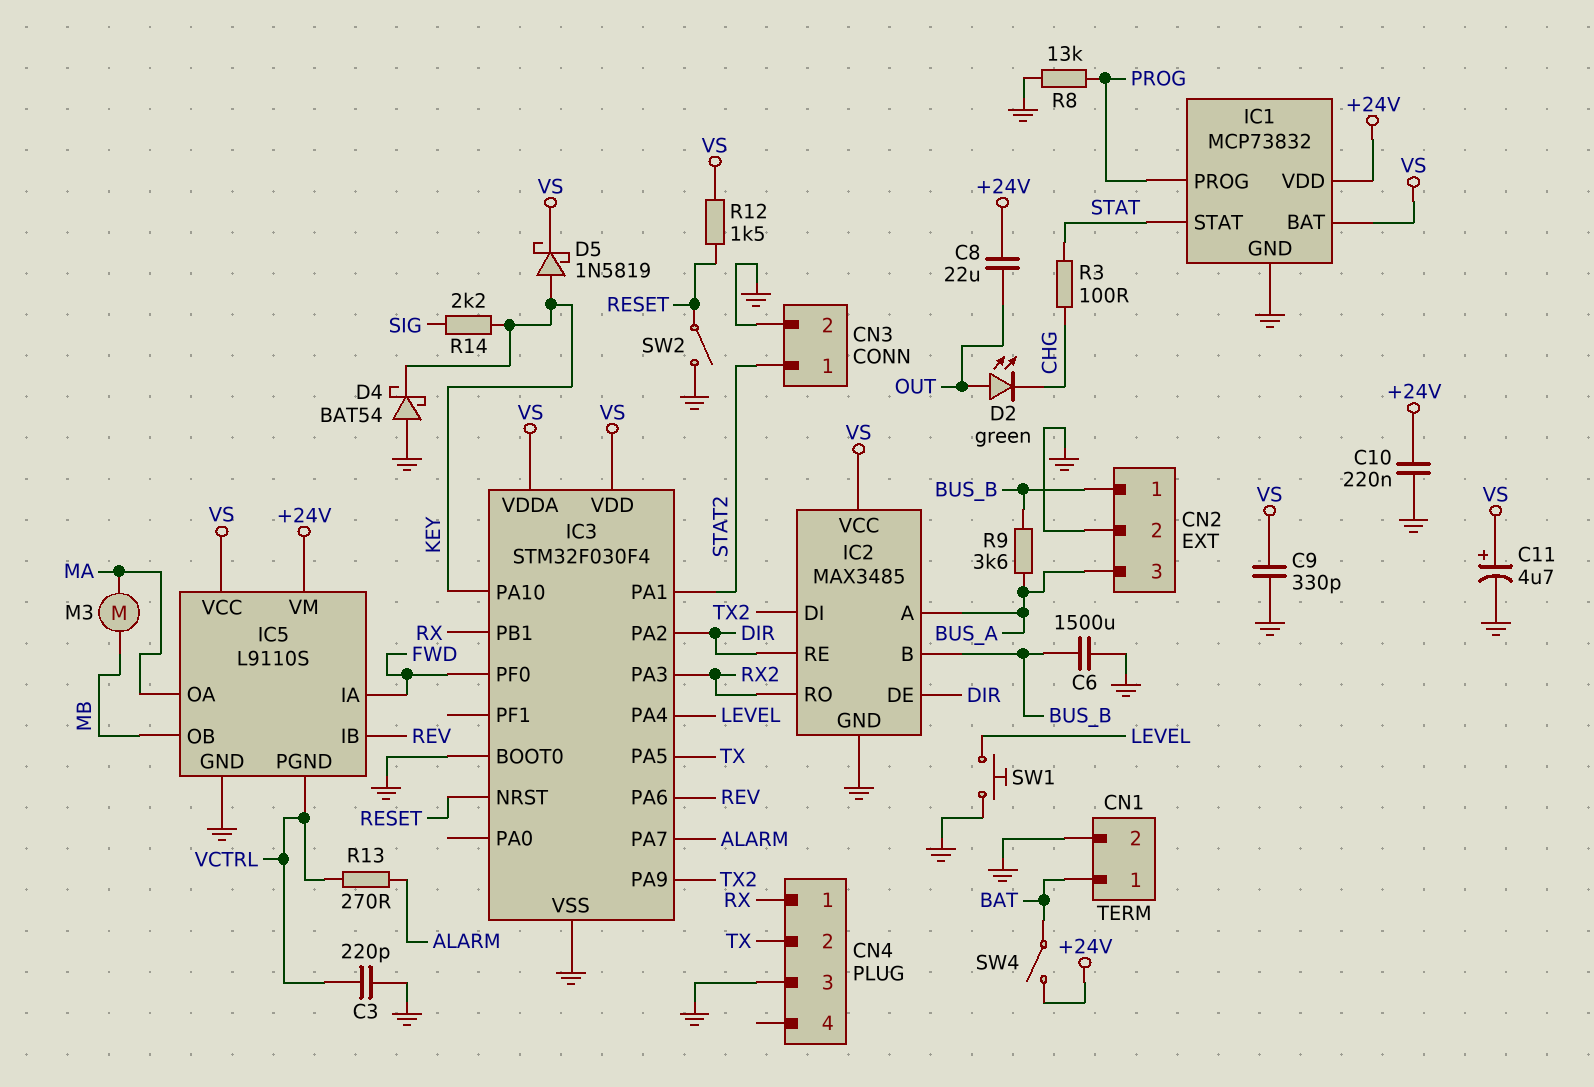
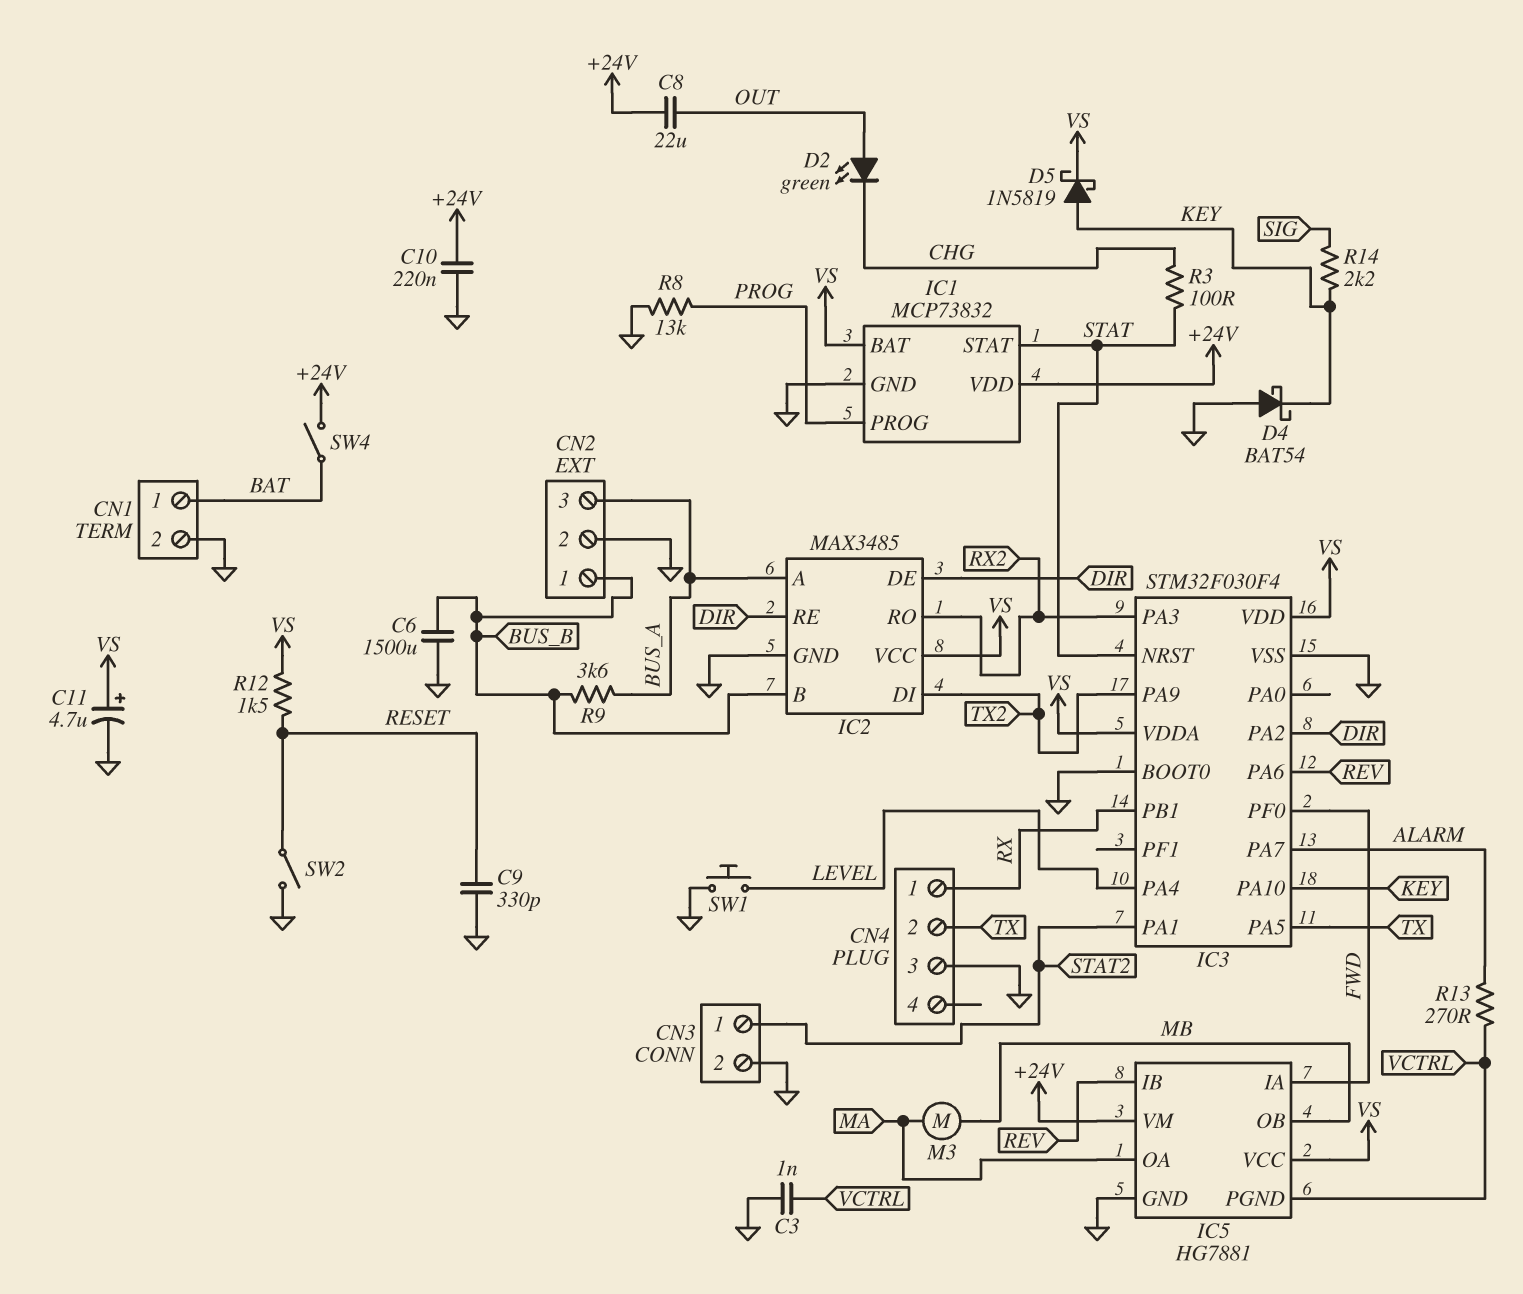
C3: 220pF (GND, VCTRL) -> 1nF (GND, VCTRL)
C9: 330pF (GND, VS) -> 330pF (GND, RESET)
IC3 pin NRST: RESET -> STAT
IC5: L9110S -> HG7881

